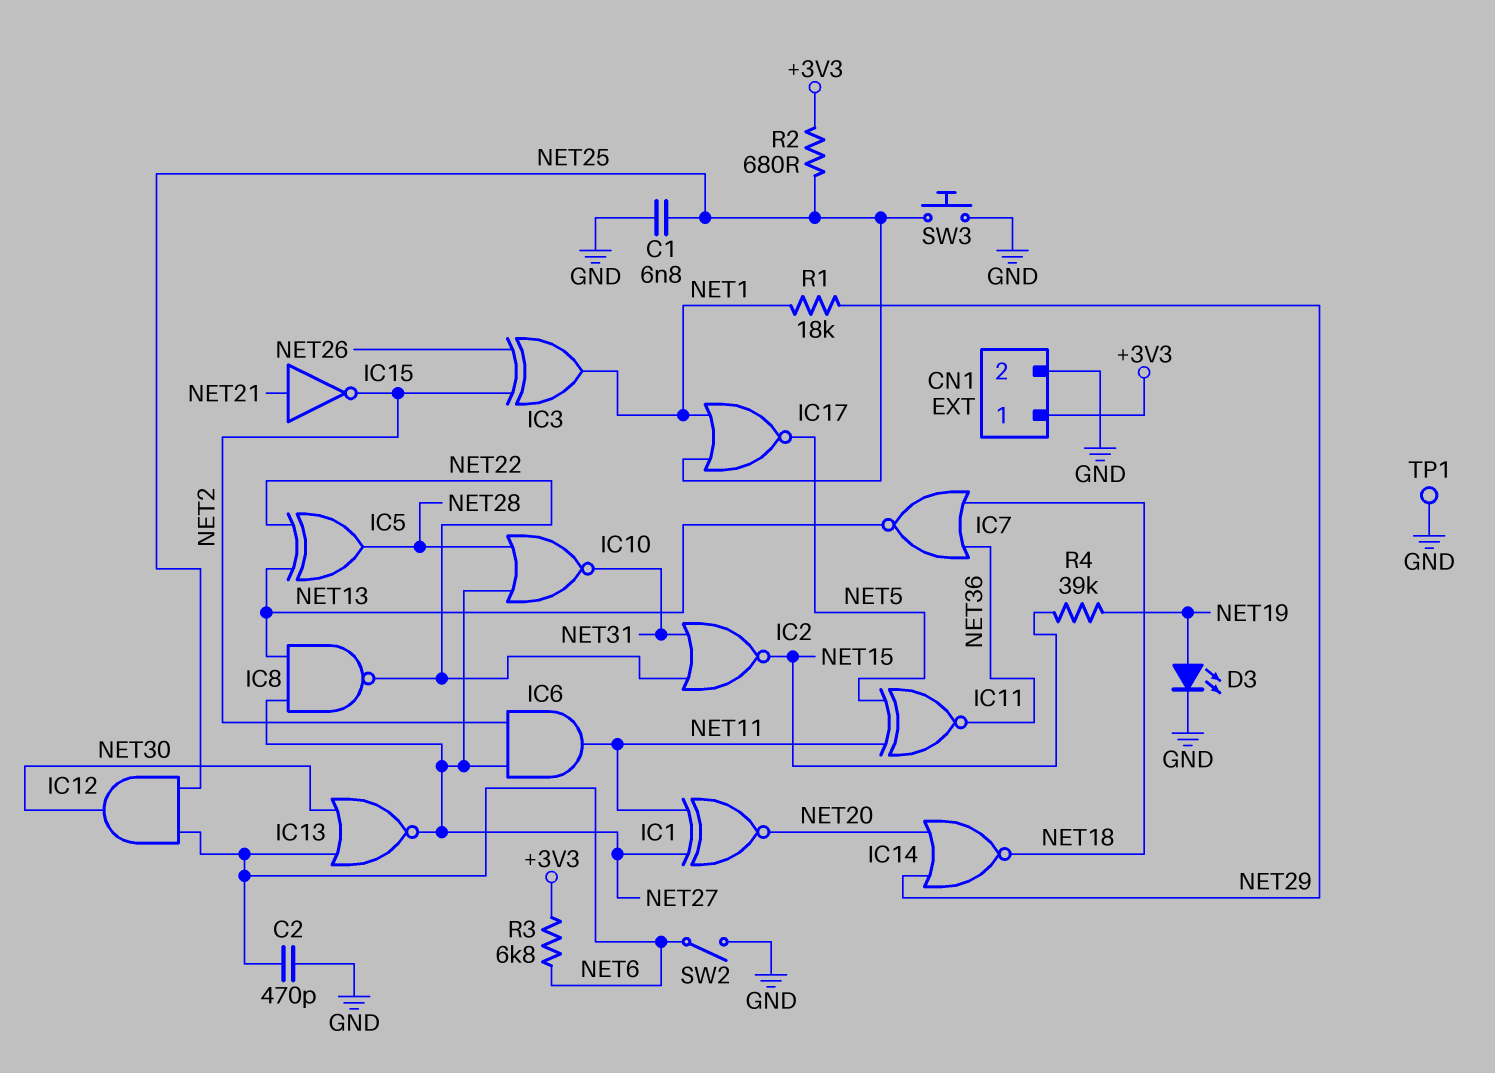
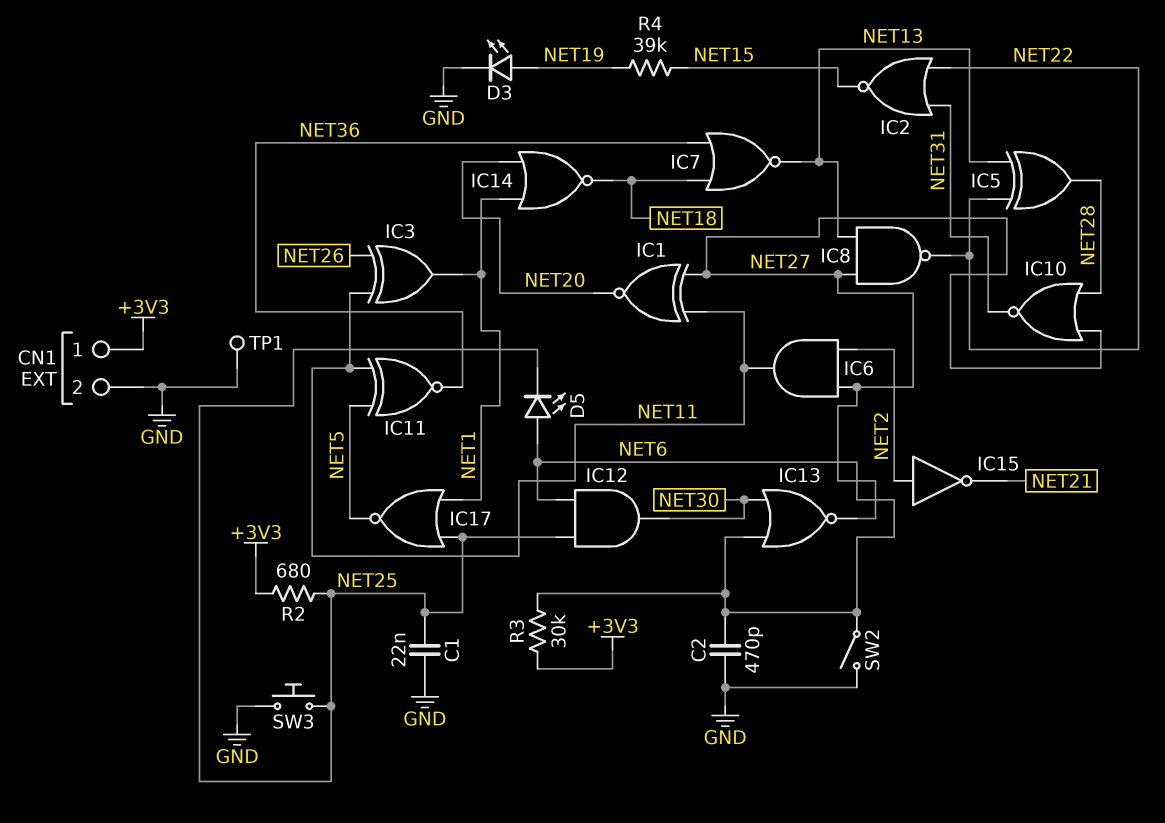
C1: 6.8nF (GND, NET25) -> 22nF (GND, NET25)
D5: none -> LED (A NET6, K NET25)
IC3: XOR (in NET2, in NET26, out NET1) -> XOR (in NET11, in NET26, out NET1)
IC14: NOR (in NET20, in NET29, out NET18) -> NOR (in NET1, in NET20, out NET18)
IC15: NOT (in NET21, out NET2) -> NOT (in NET2, out NET21)
R1: 18k (NET1, NET29) -> none
R3: 6.8k (+3V3, NET6) -> 30k (+3V3, NET6)

